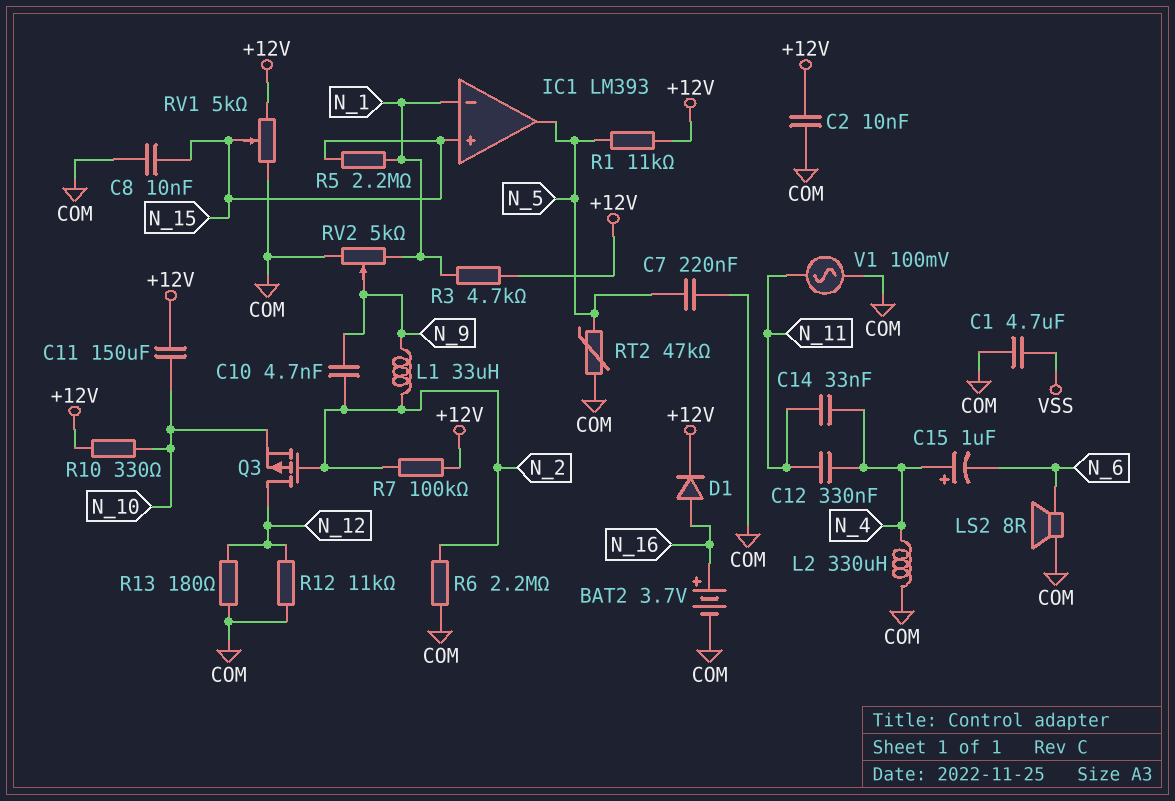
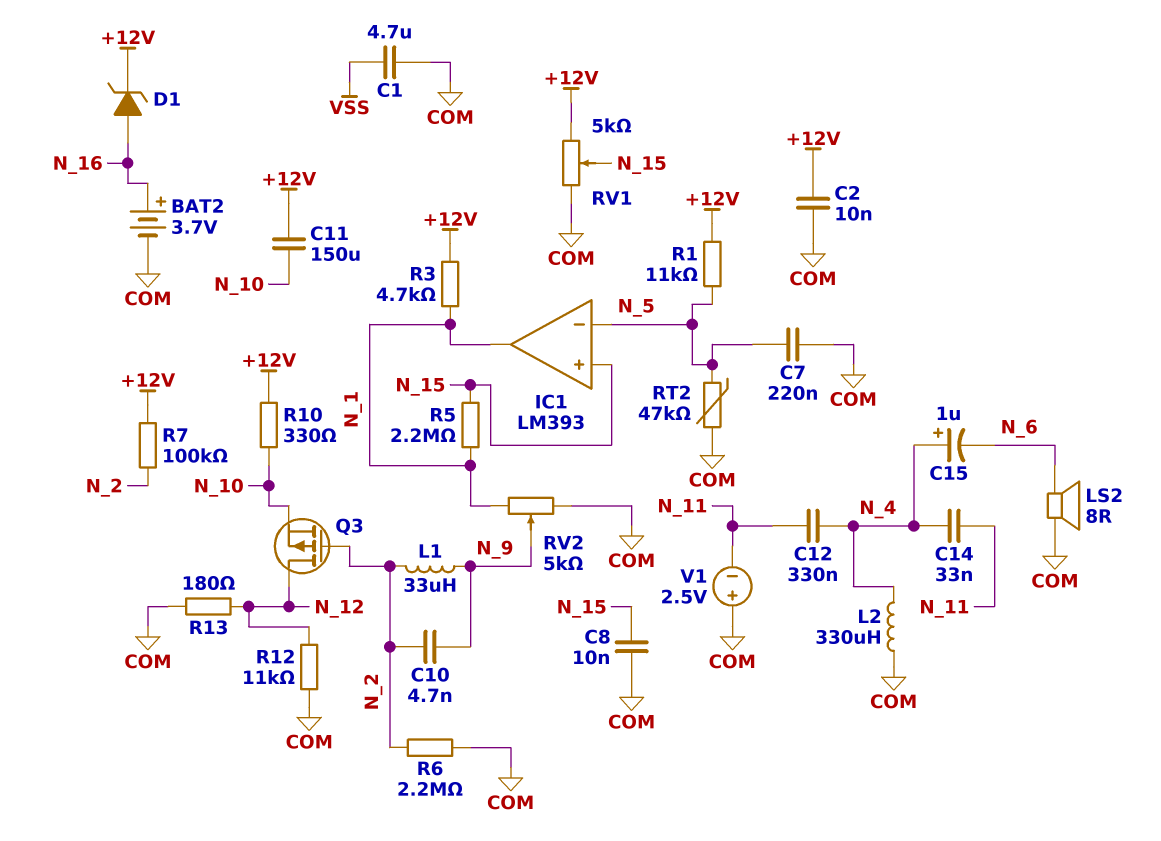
D1: diode (A N_16, K +12V) -> zener (A N_16, K +12V)
IC1 pin in-: N_1 -> N_5
IC1 pin out: N_5 -> N_1
V1: AC 100mV (COM, N_11) -> 2.5V (plus COM, minus N_11)

